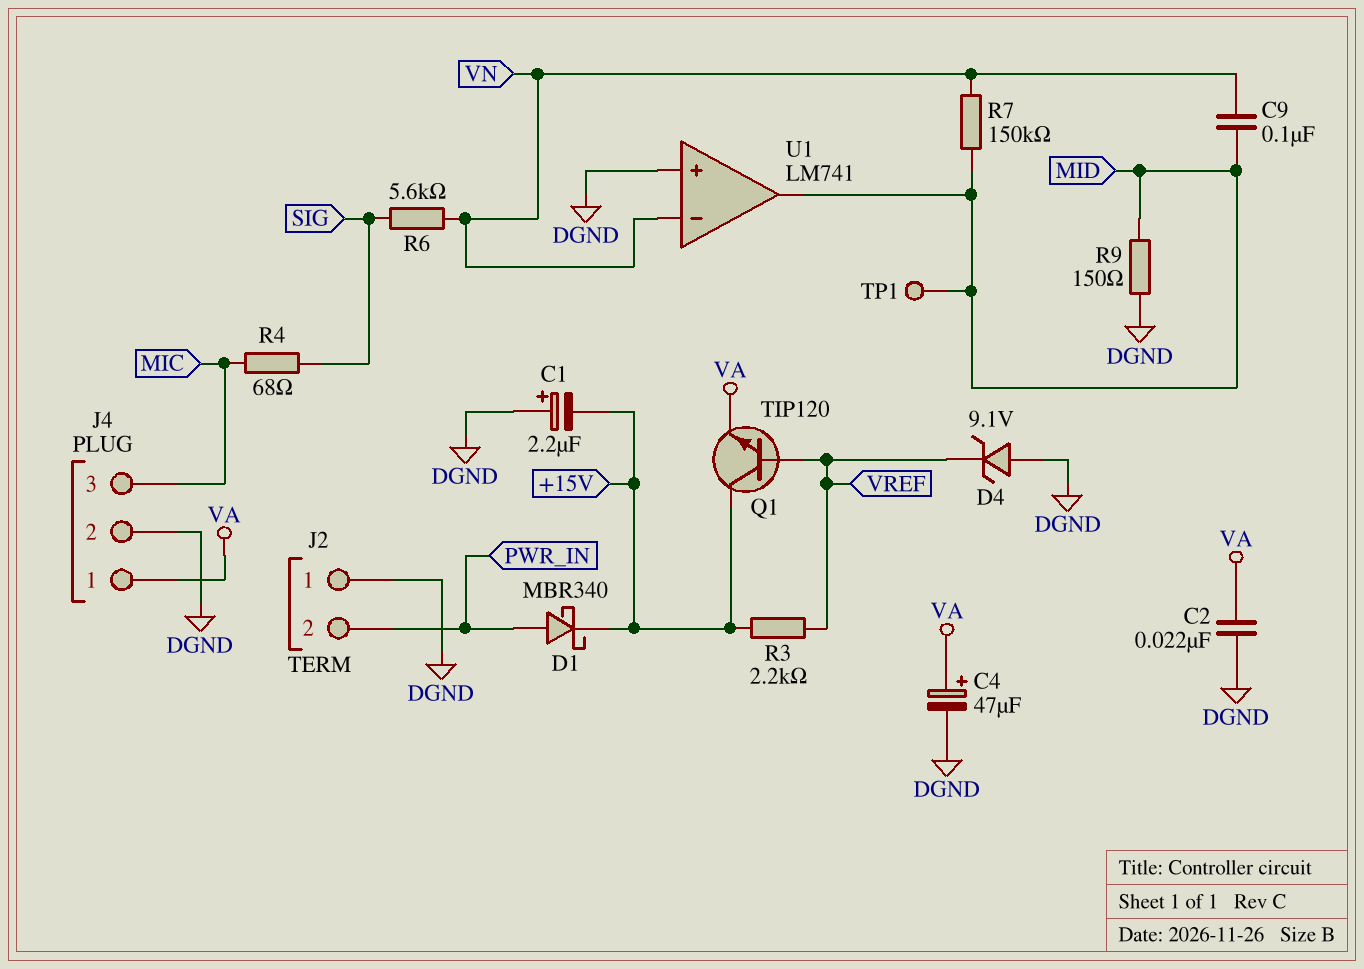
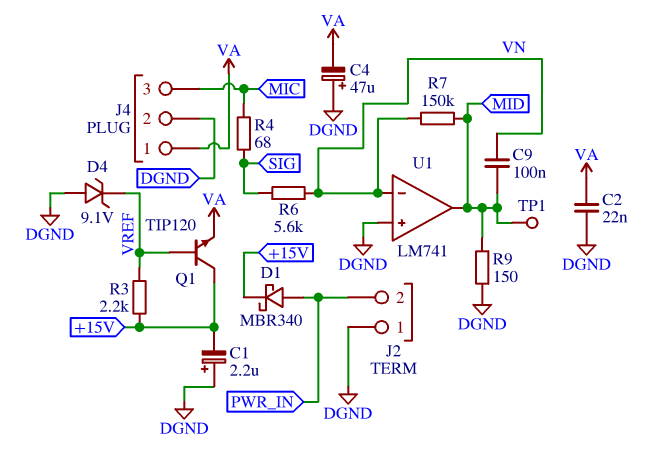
C4: 47uF (plus VA, minus DGND) -> 47uF (plus DGND, minus VA)

